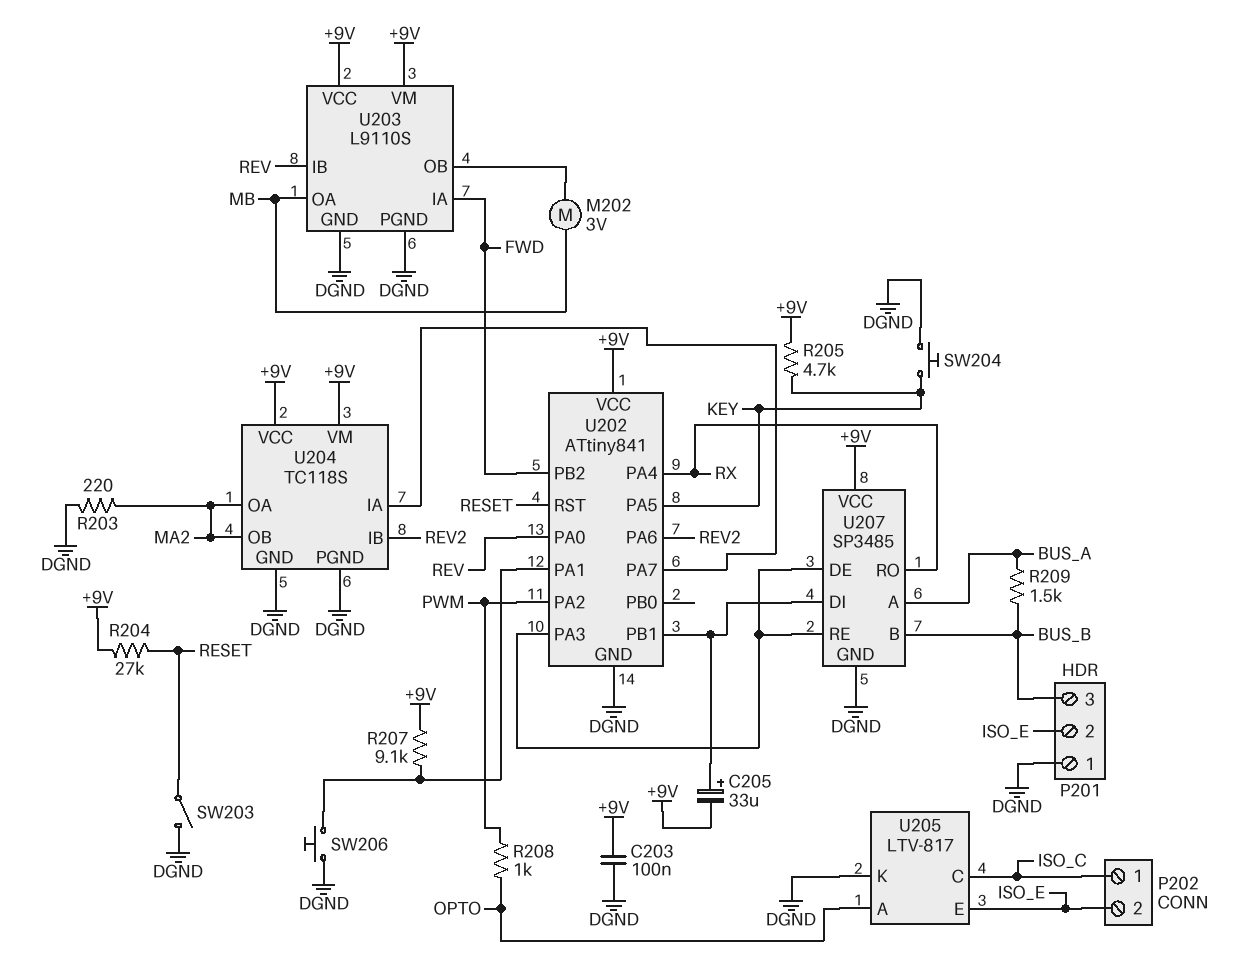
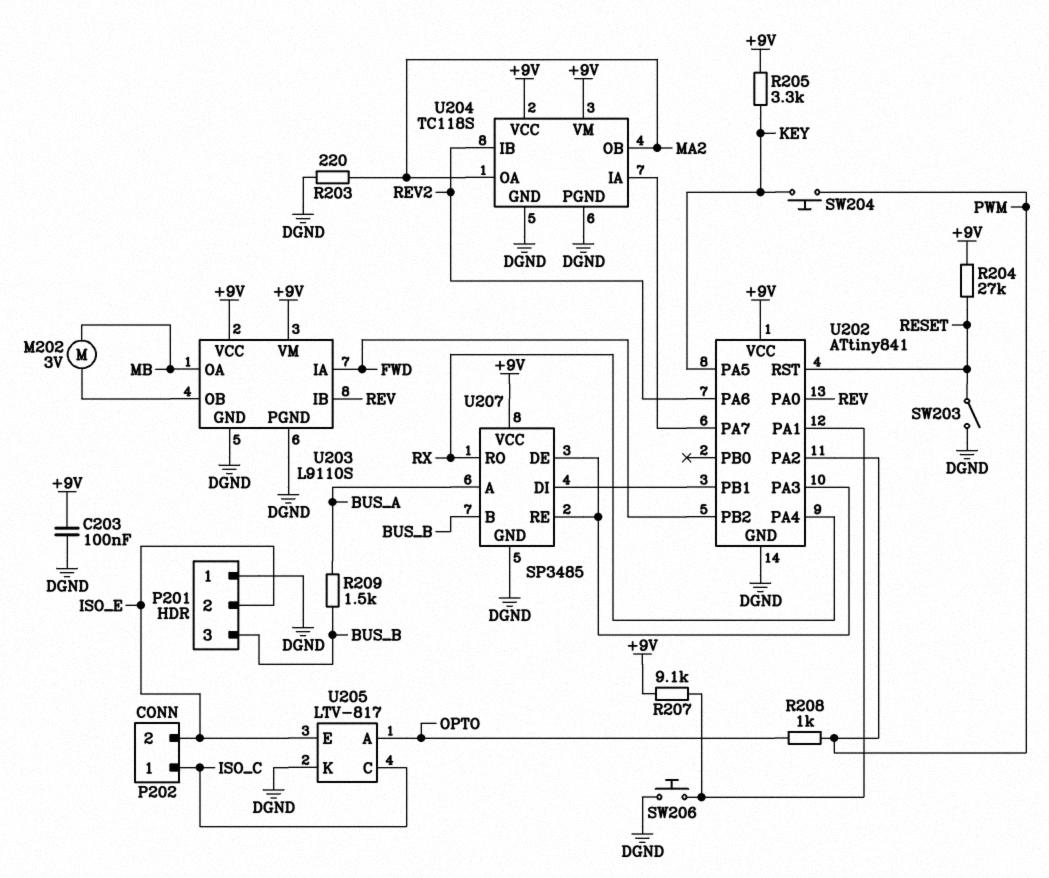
C205: 33uF (plus U202/PB1, minus +9V) -> none
R205: 4.7k (+9V, KEY) -> 3.3k (+9V, KEY)
SW204: button (DGND, KEY) -> button (KEY, PWM)

